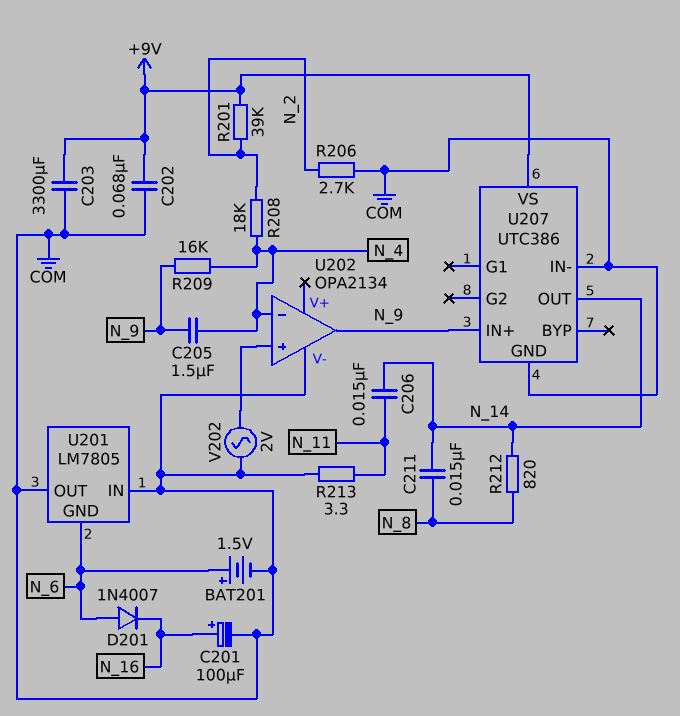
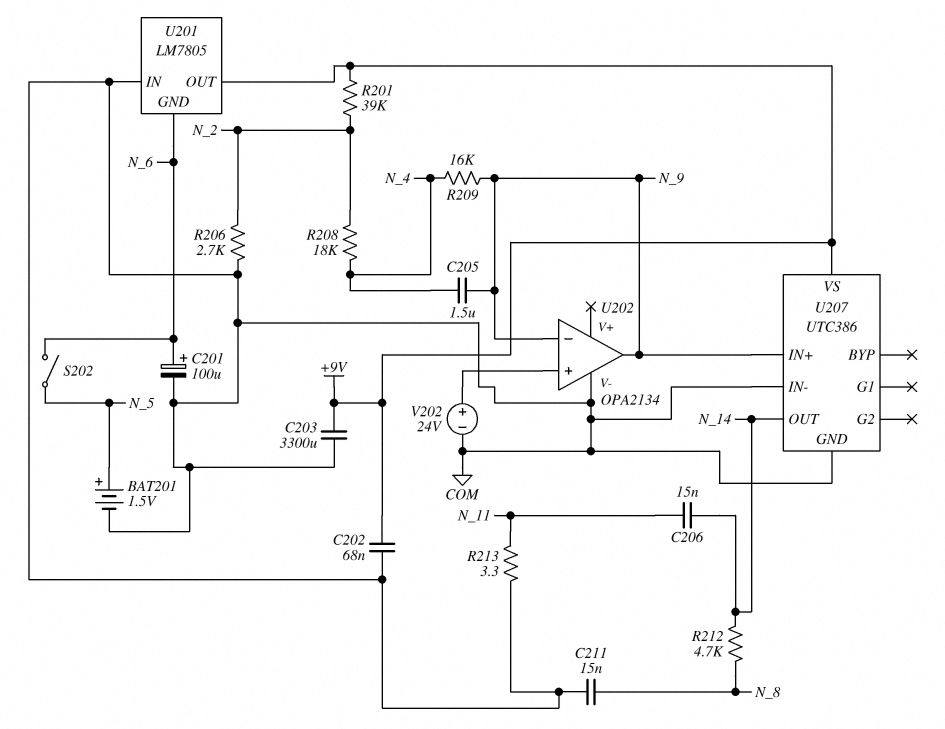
BAT201: 1.5V (plus N_6, minus COM) -> 1.5V (plus N_5, minus COM)
C201: 100uF (plus N_16, minus COM) -> 100uF (plus N_6, minus COM)
C211: 15nF (N_8, N_14) -> 15nF (COM, N_8)
D201: diode 1N4007 (A N_6, K N_16) -> none
R212: 820 (N_8, N_14) -> 4.7k (N_8, N_14)
S202: none -> switch (N_5, N_6)
U201 pin OUT: COM -> +9V
U202 pin in-: N_4 -> N_9
V202: AC 2V (COM, U202/in+) -> 24V (plus U202/in+, minus COM)

